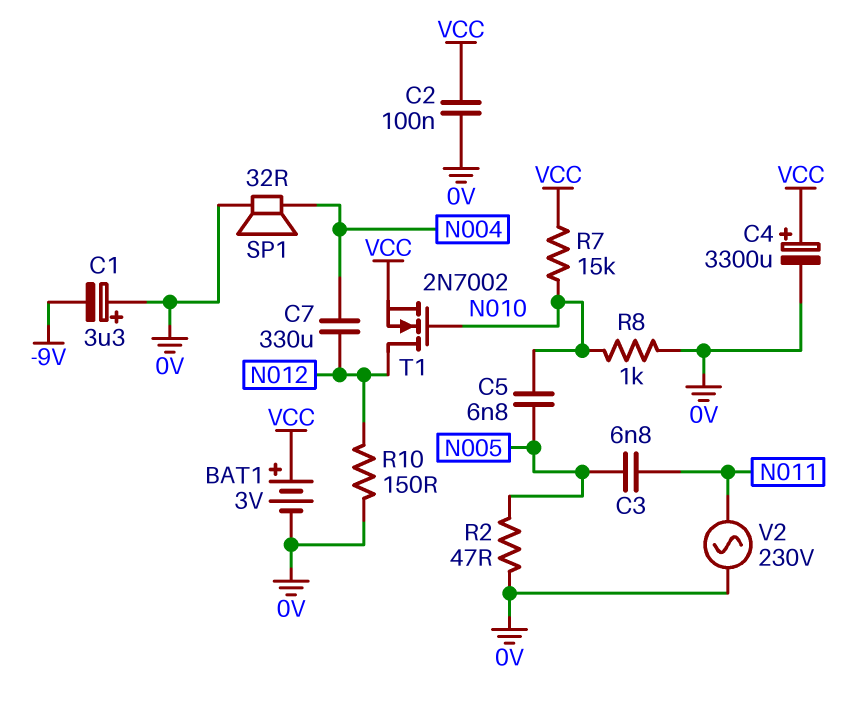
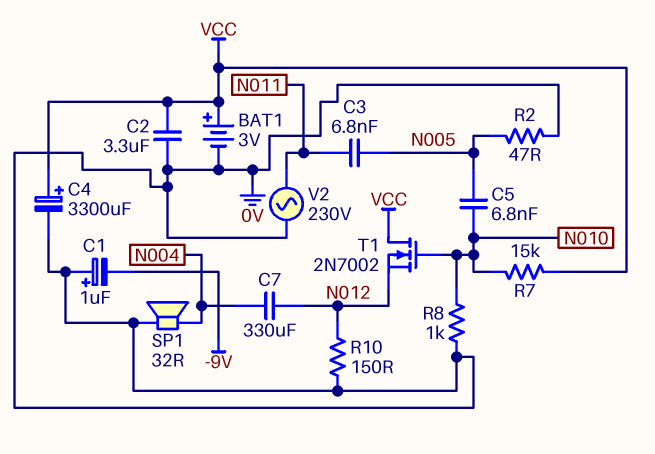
C1: 3.3uF (plus 0V, minus -9V) -> 1uF (plus 0V, minus -9V)
C2: 100nF (0V, VCC) -> 3.3uF (0V, VCC)
T1: NMOS 2N7002 (G N010, D N012, S VCC) -> NMOS 2N7002 (G N010, D VCC, S N012)

